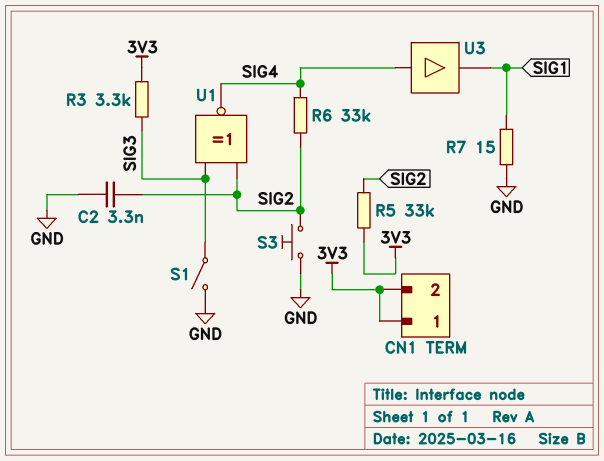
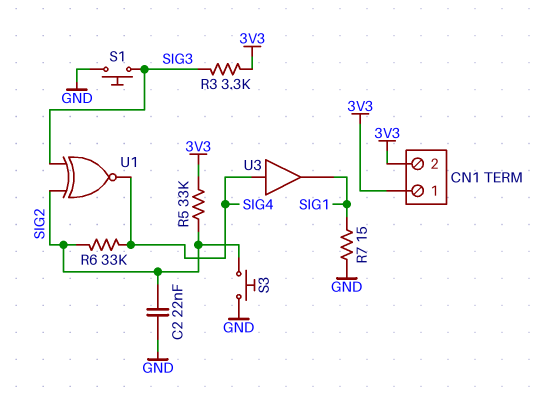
C2: 3.3nF (GND, SIG2) -> 22nF (GND, SIG2)
S1: switch (GND, SIG3) -> button (GND, SIG3)

